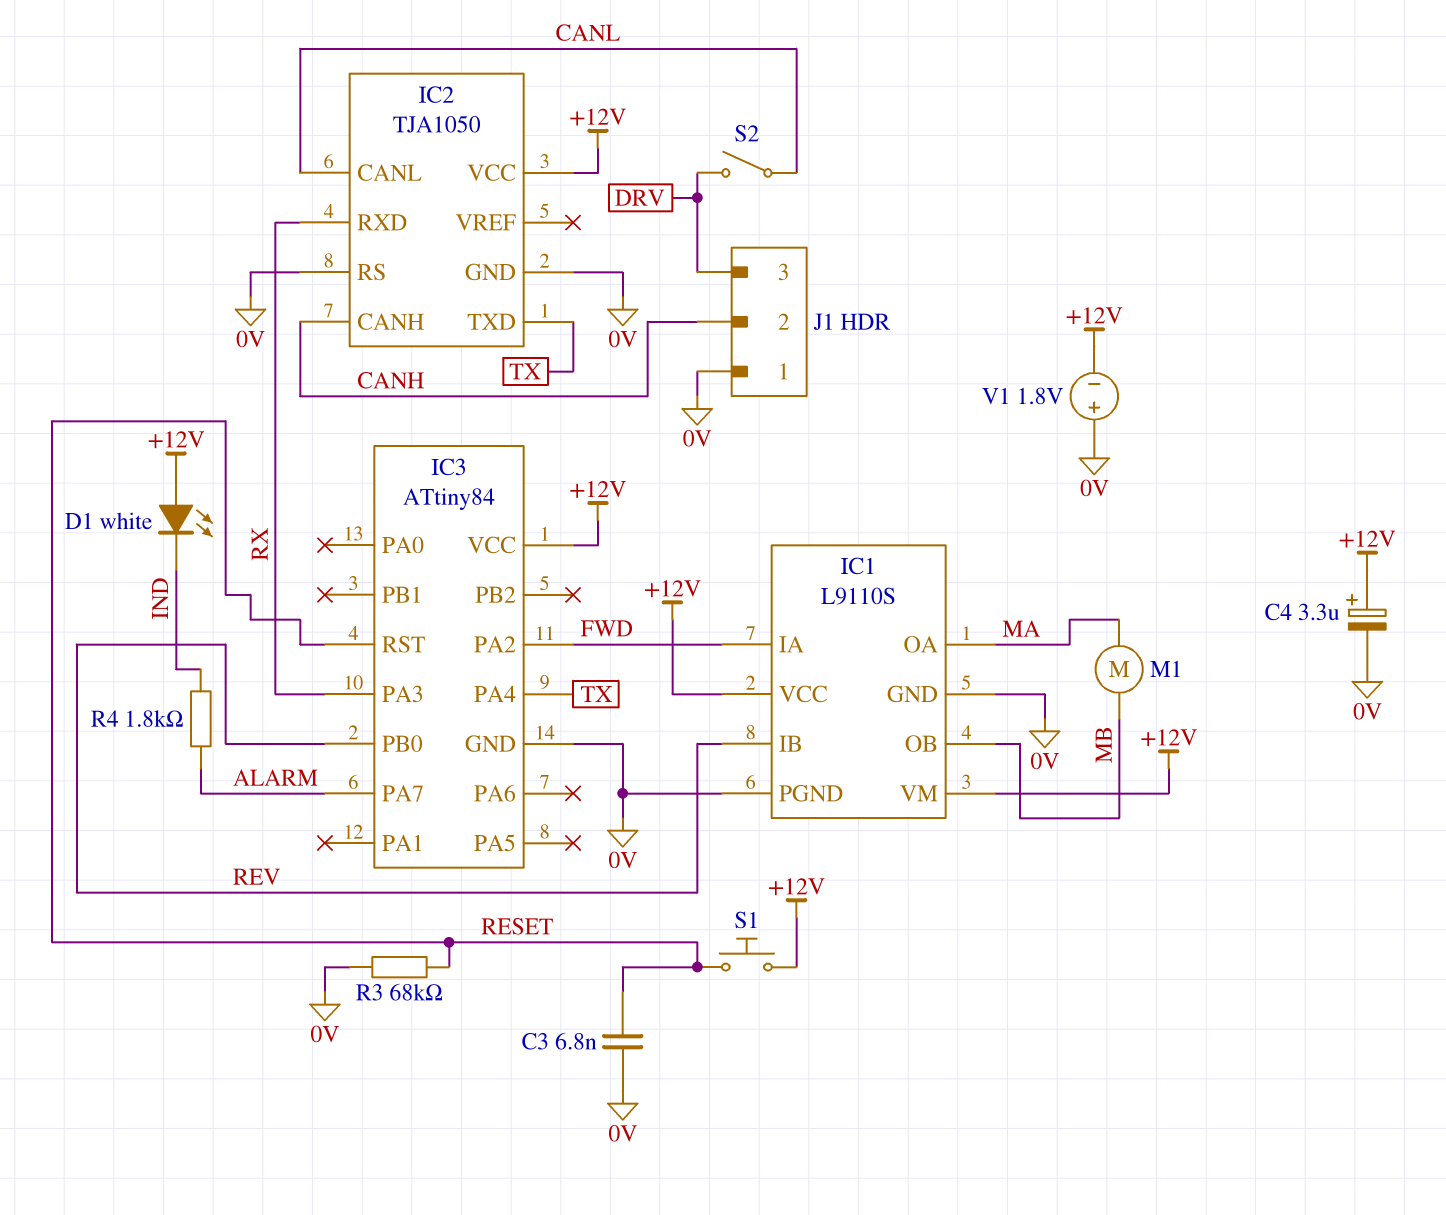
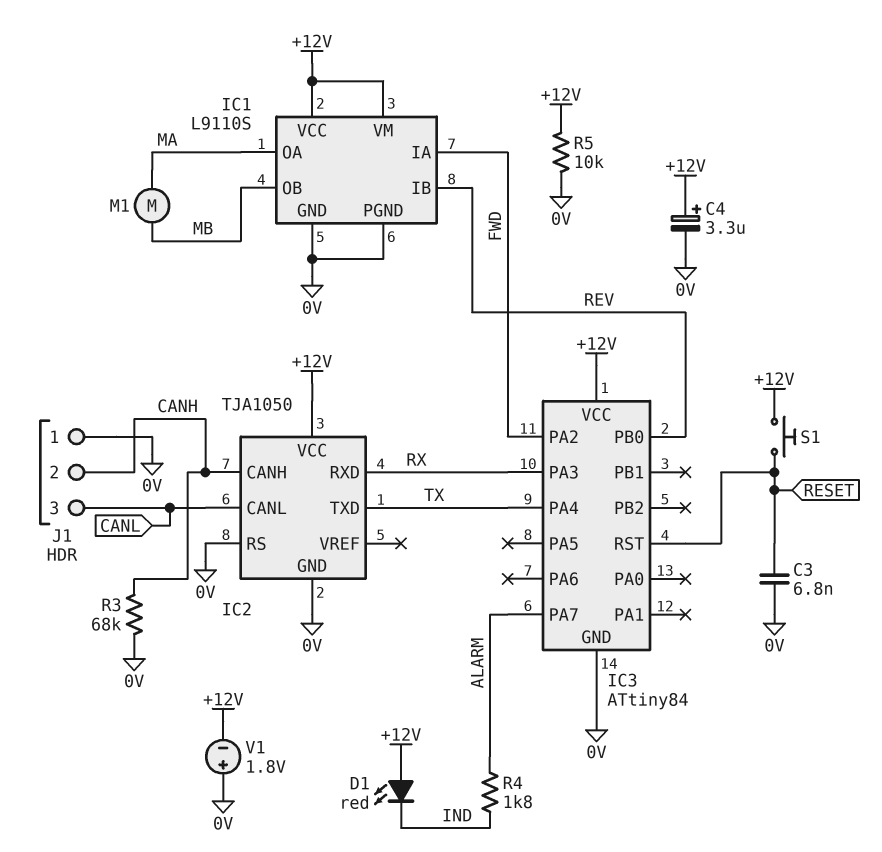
D1: LED white (A +12V, K IND) -> LED red (A +12V, K IND)
J1 pin 3: DRV -> CANL
R3: 68k (0V, RESET) -> 68k (0V, CANH)
R5: none -> 10k (+12V, 0V)
S2: switch (CANL, DRV) -> none

